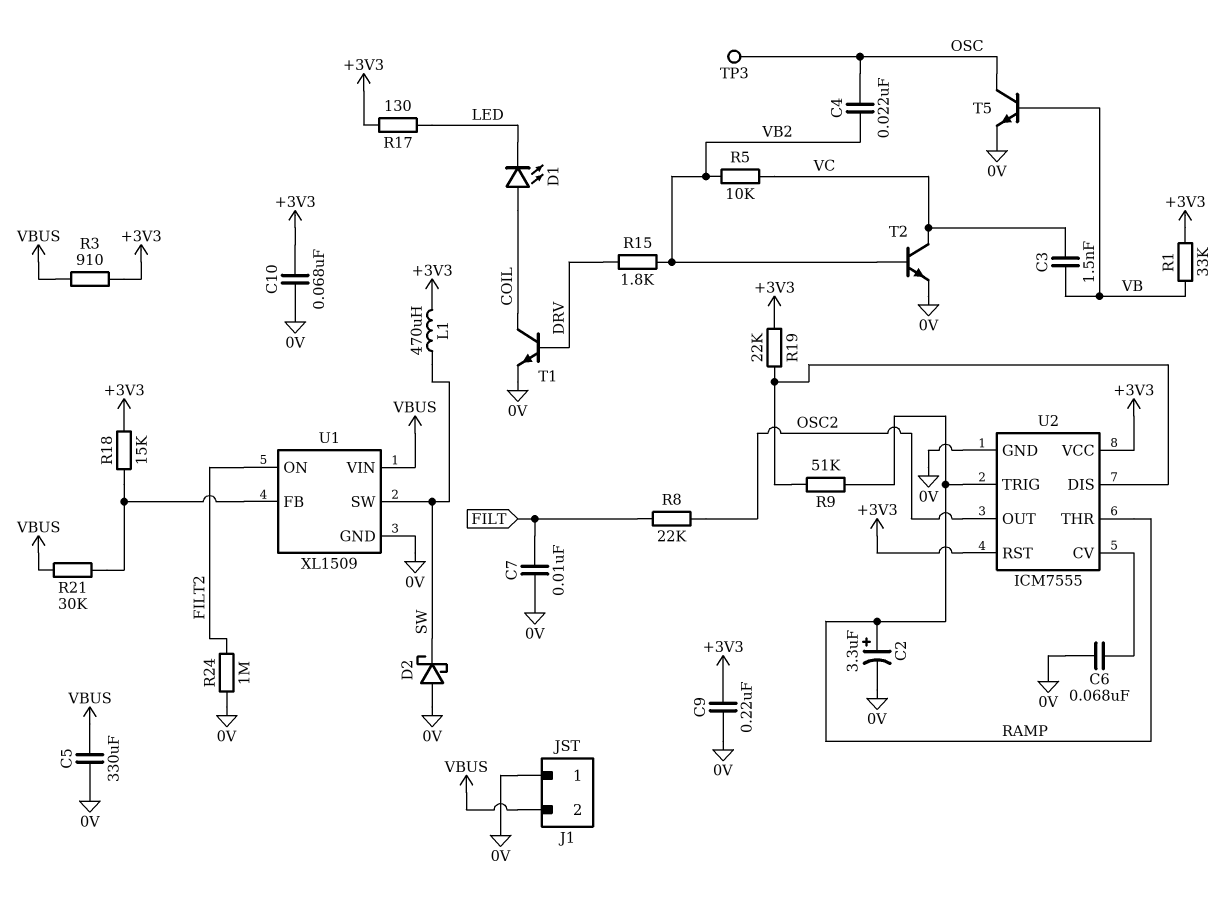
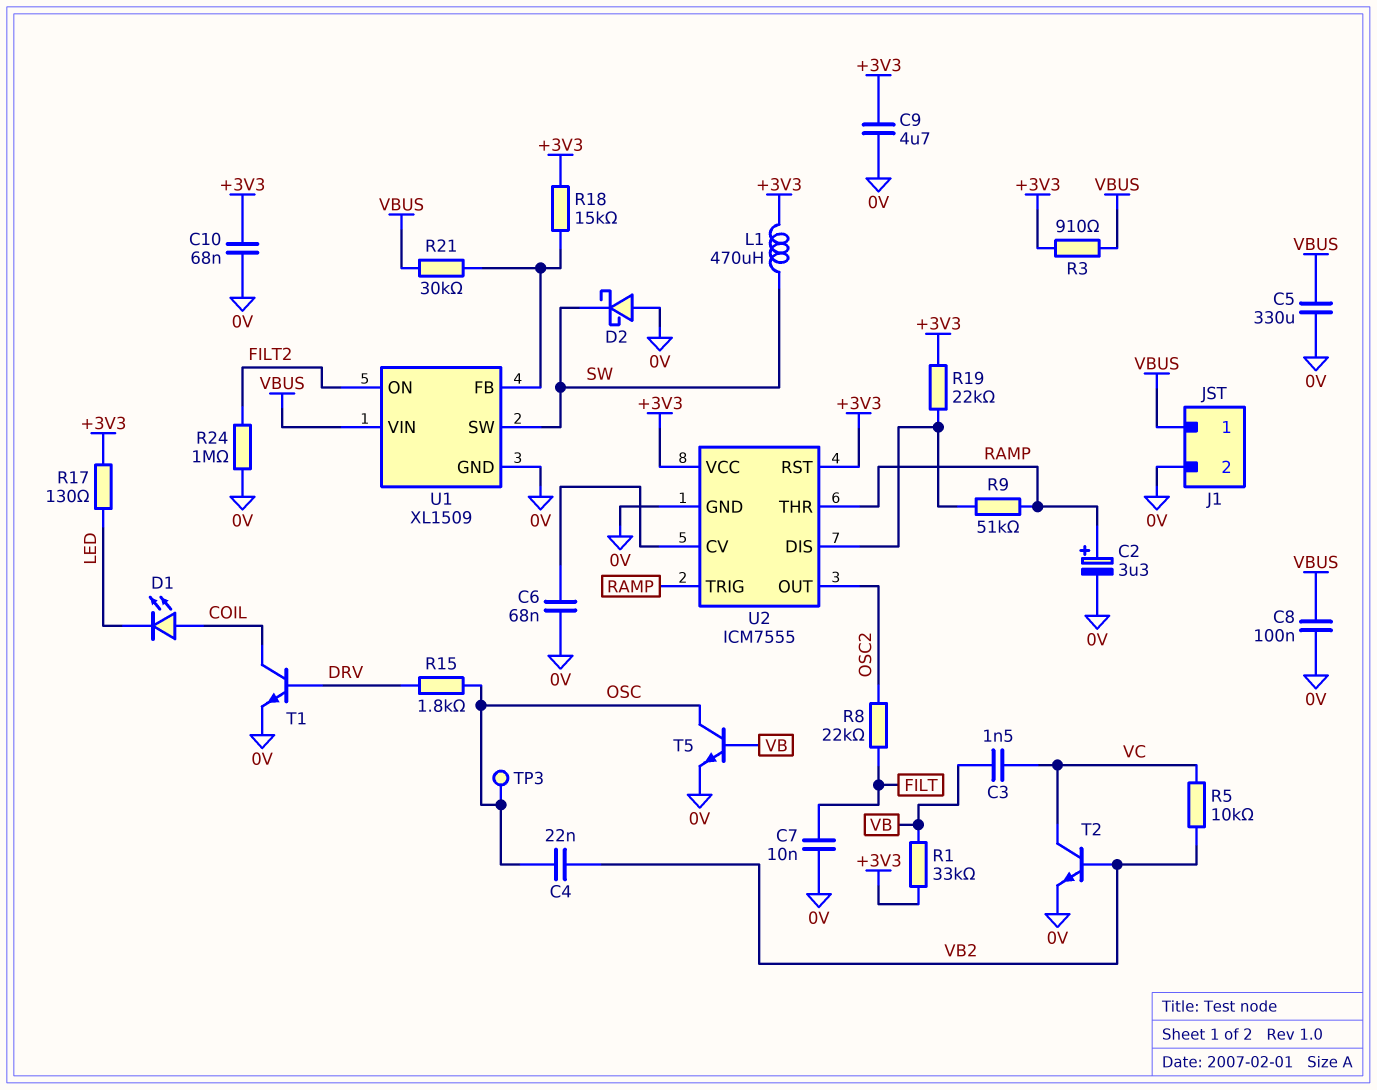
C8: none -> 100nF (0V, VBUS)
C9: 220nF (+3V3, 0V) -> 4.7uF (+3V3, 0V)
J1 pin 1: 0V -> VBUS
J1 pin 2: VBUS -> 0V
R15: 1.8k (DRV, VB2) -> 1.8k (DRV, OSC)

